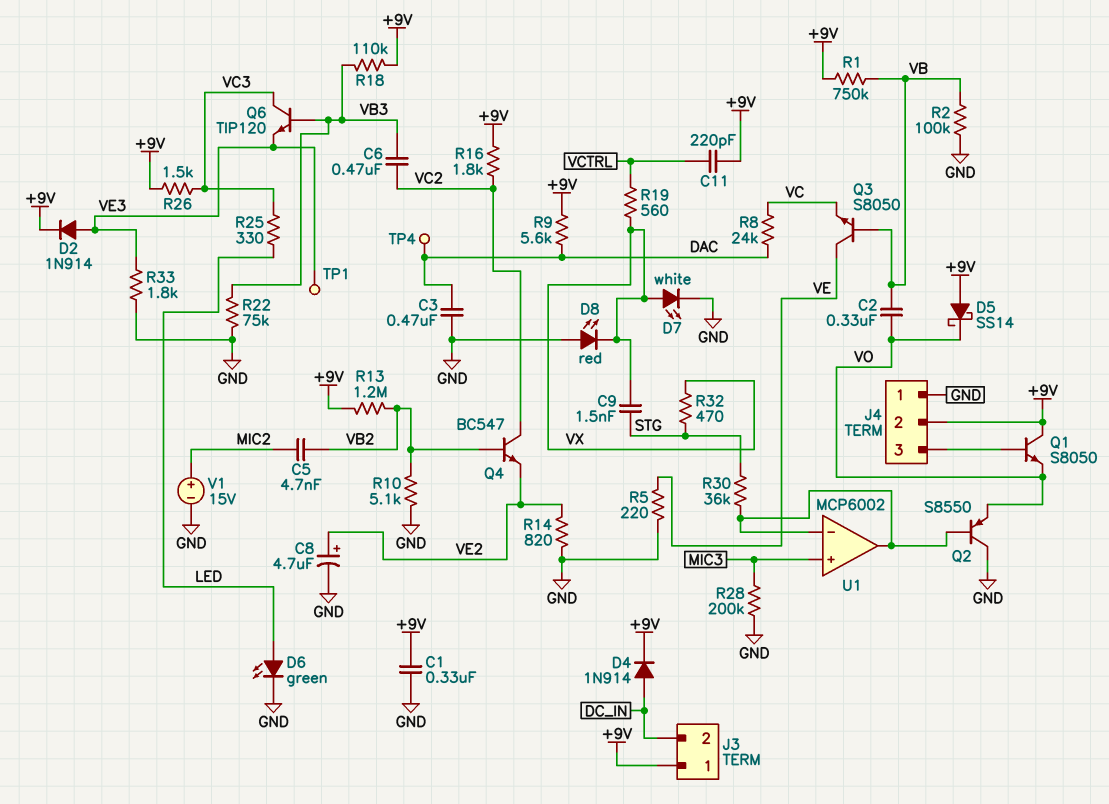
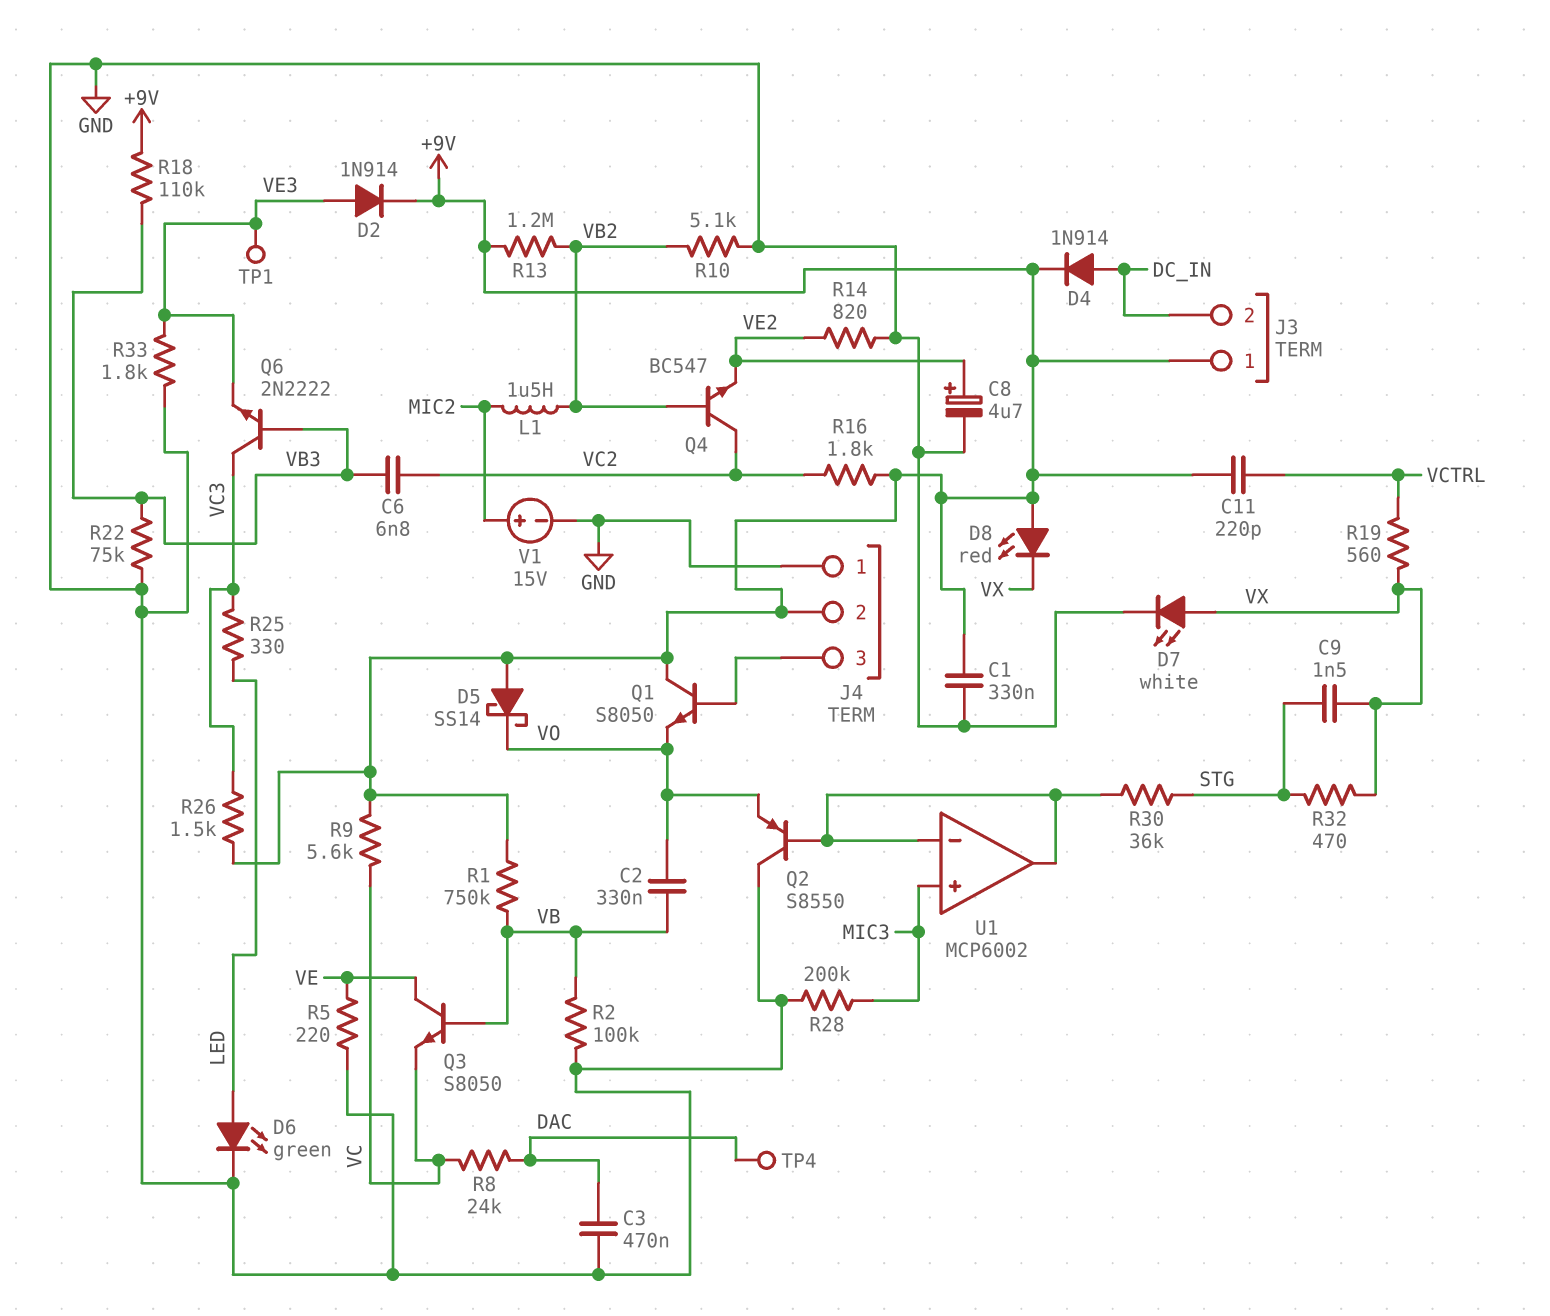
C5: 4.7nF (MIC2, VB2) -> none
C6: 470nF (VB3, VC2) -> 6.8nF (VB3, VC2)
D8: LED red (A GND, K VX) -> LED red (A +9V, K VX)
L1: none -> 1.5uH (MIC2, VB2)
Q6: NPN TIP120 (B VB3, C VC3, E VE3) -> NPN 2N2222 (B VB3, C VC3, E VE3)
R9: 5.6k (+9V, DAC) -> 5.6k (+9V, VC)

